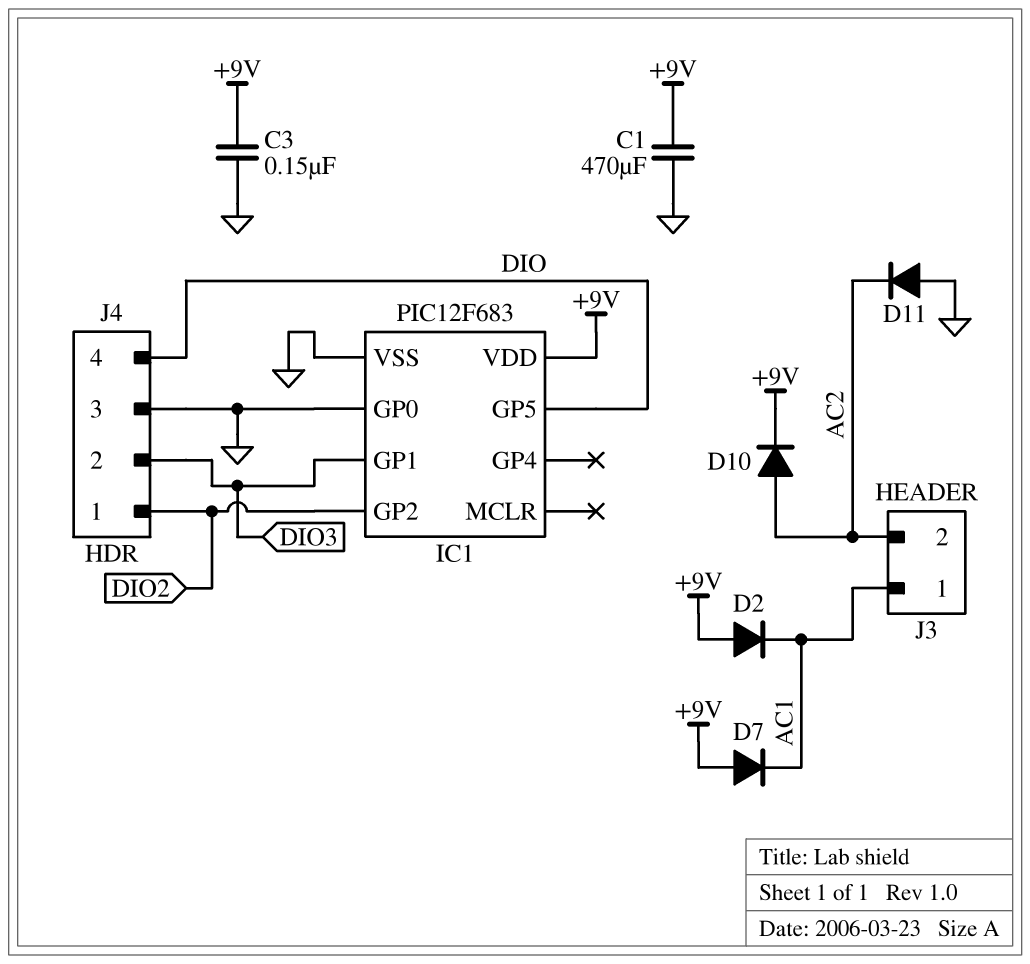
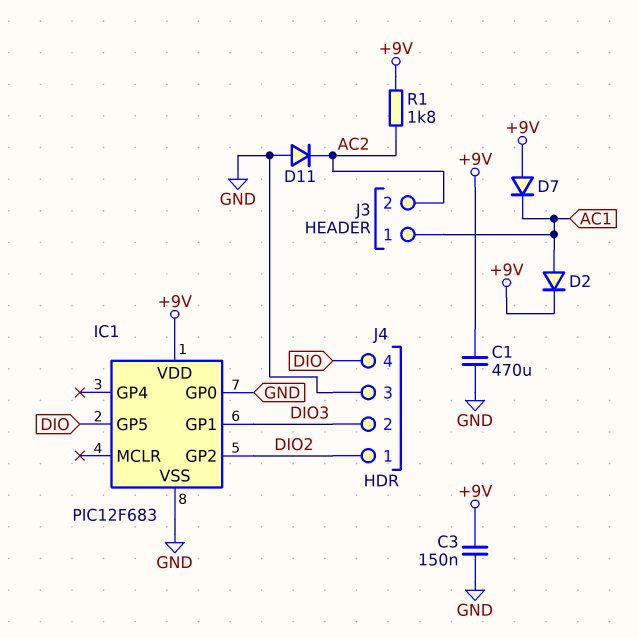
D2: diode (A +9V, K AC1) -> diode (A AC1, K +9V)
D10: diode (A AC2, K +9V) -> none
R1: none -> 1.8k (+9V, AC2)

